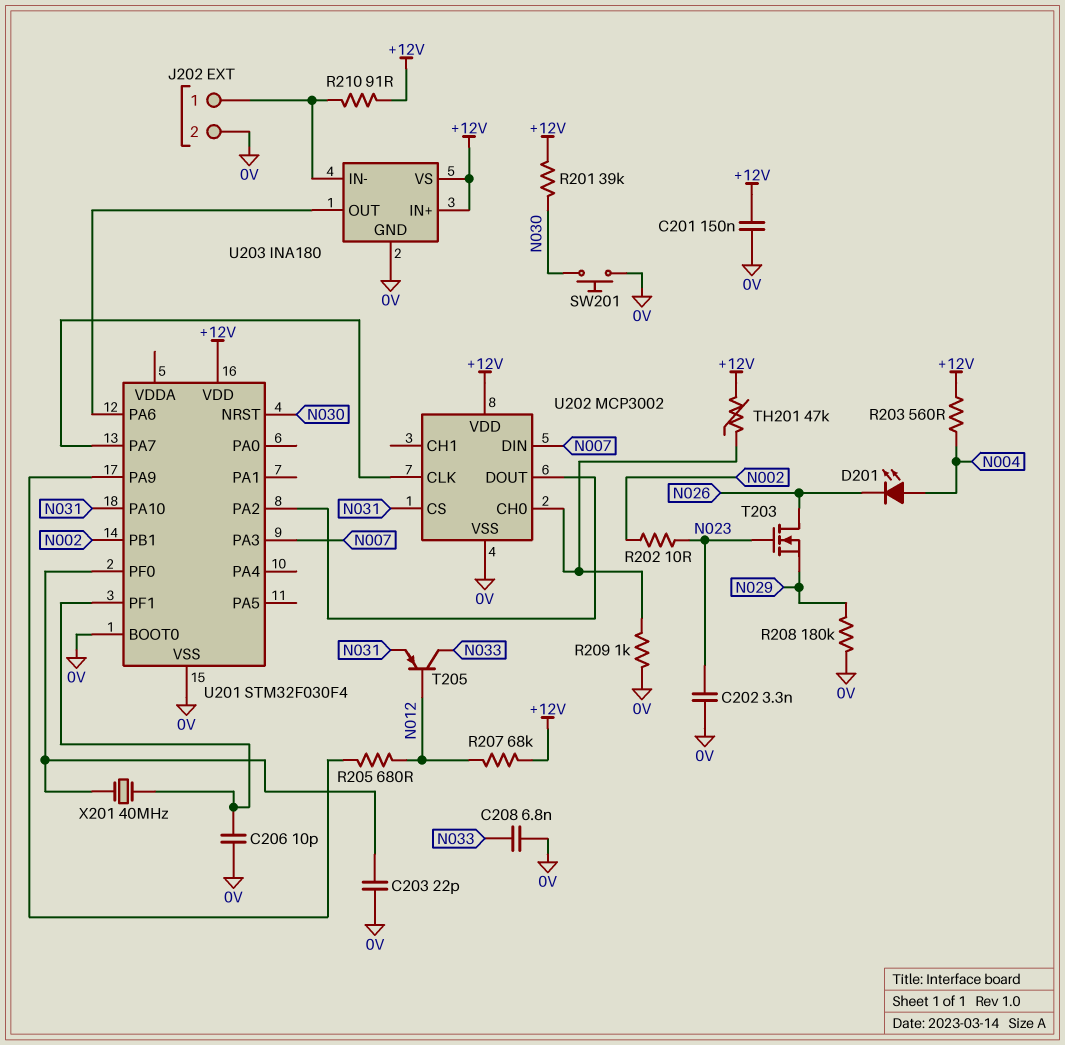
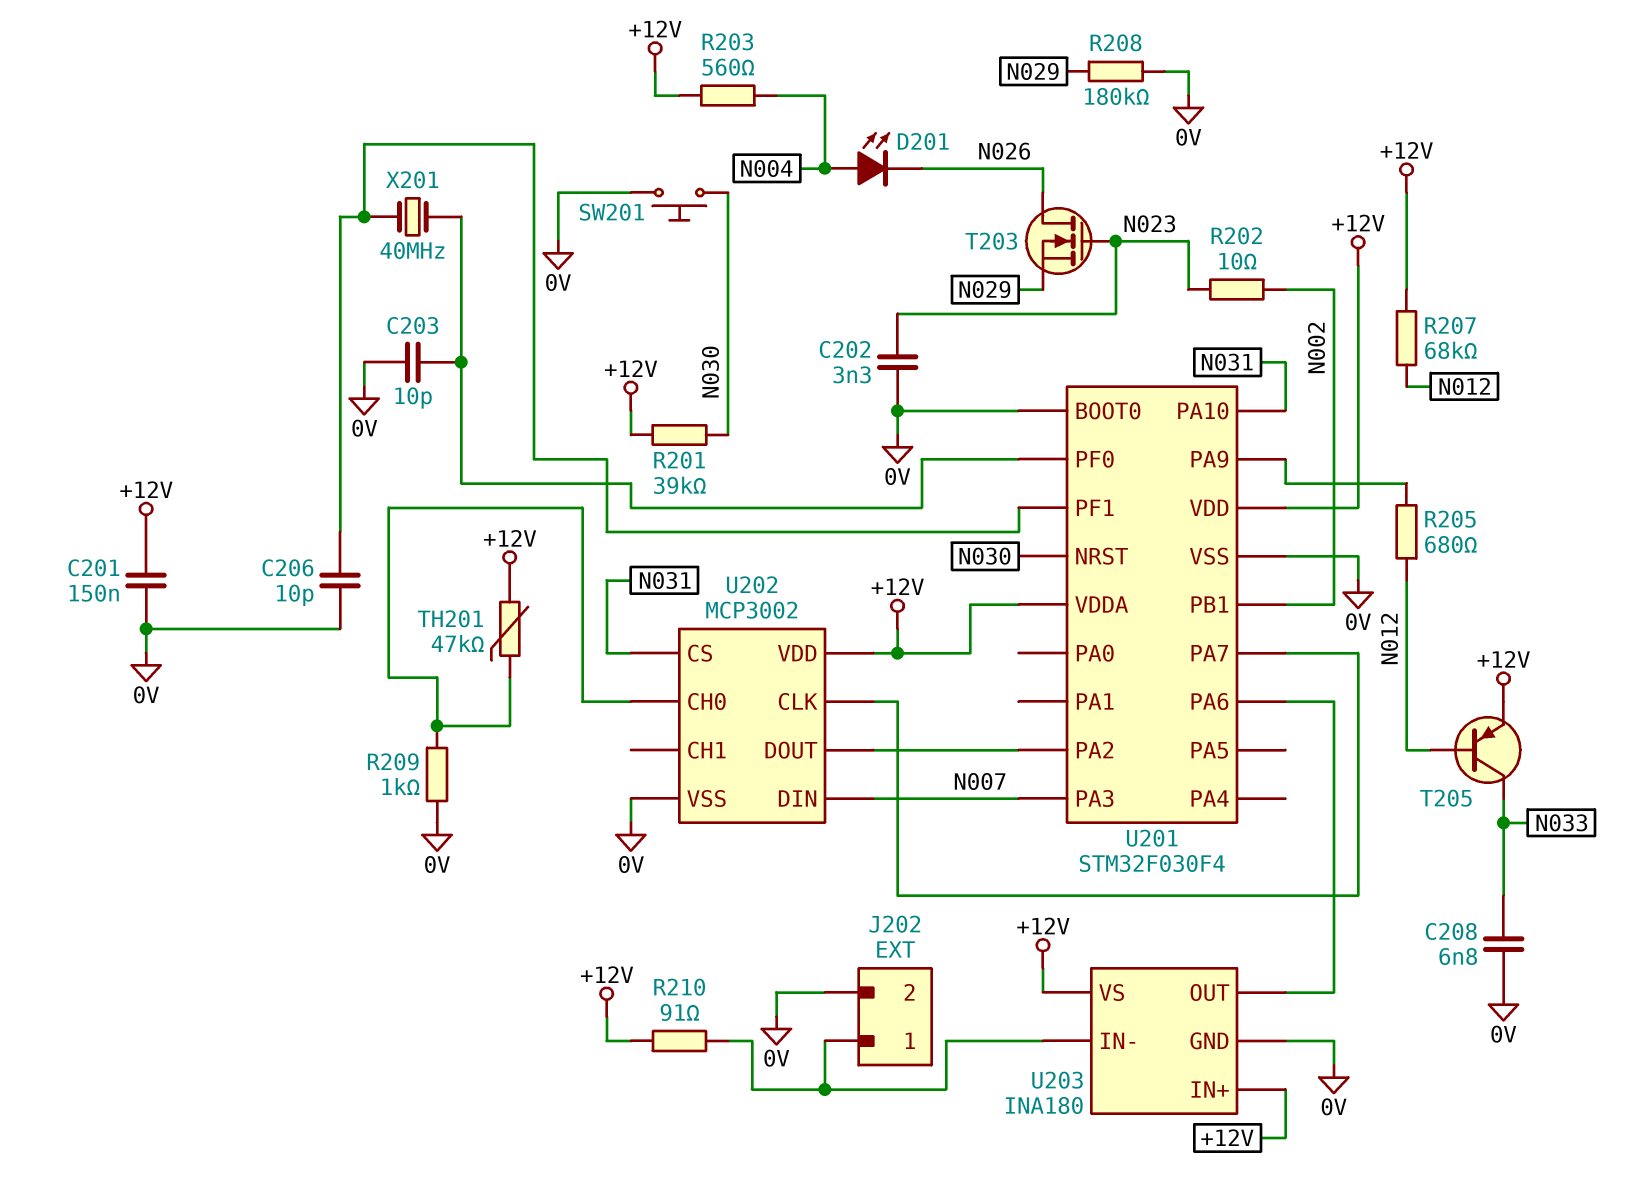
C203: 22pF (0V, U201/PF0) -> 10pF (0V, U201/PF0)
T205: PNP (B N012, C N033, E N031) -> PNP (B N012, C N033, E +12V)
U201 pin VDDA: none -> +12V

